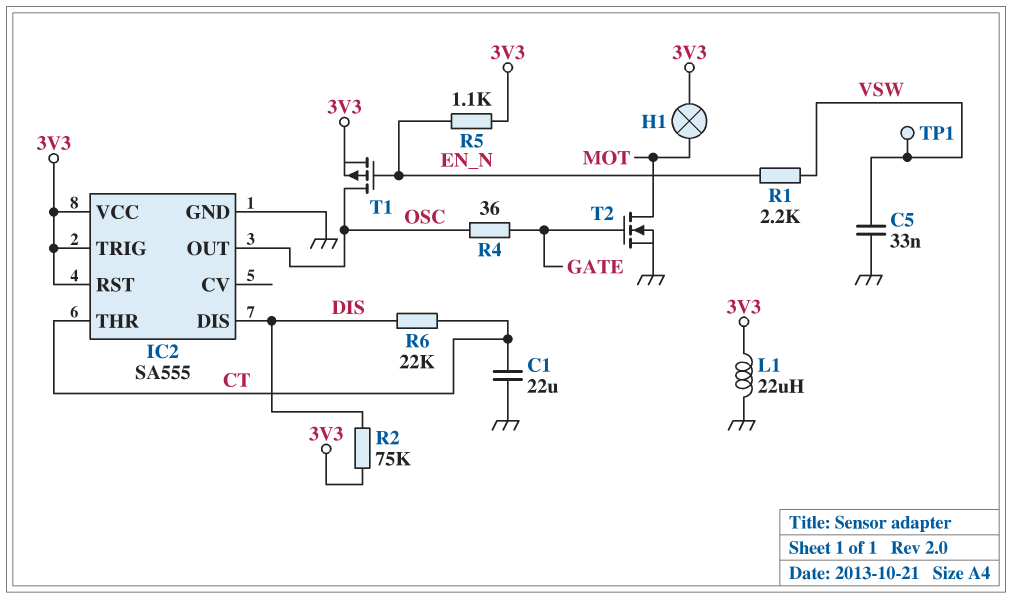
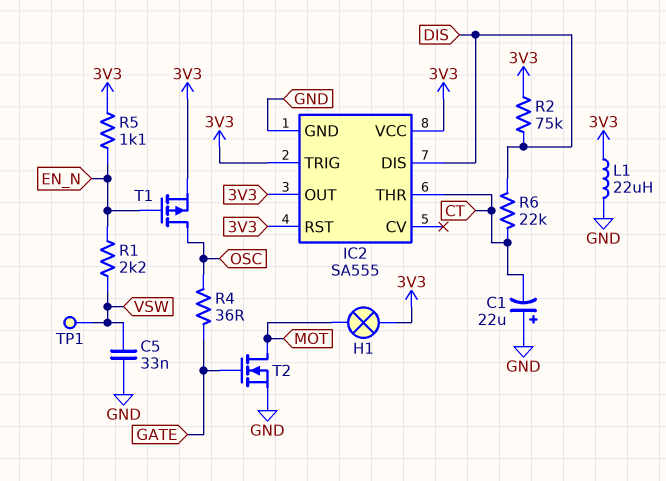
C1: 22uF (CT, GND) -> 22uF (plus GND, minus CT)
IC2 pin OUT: OSC -> 3V3

